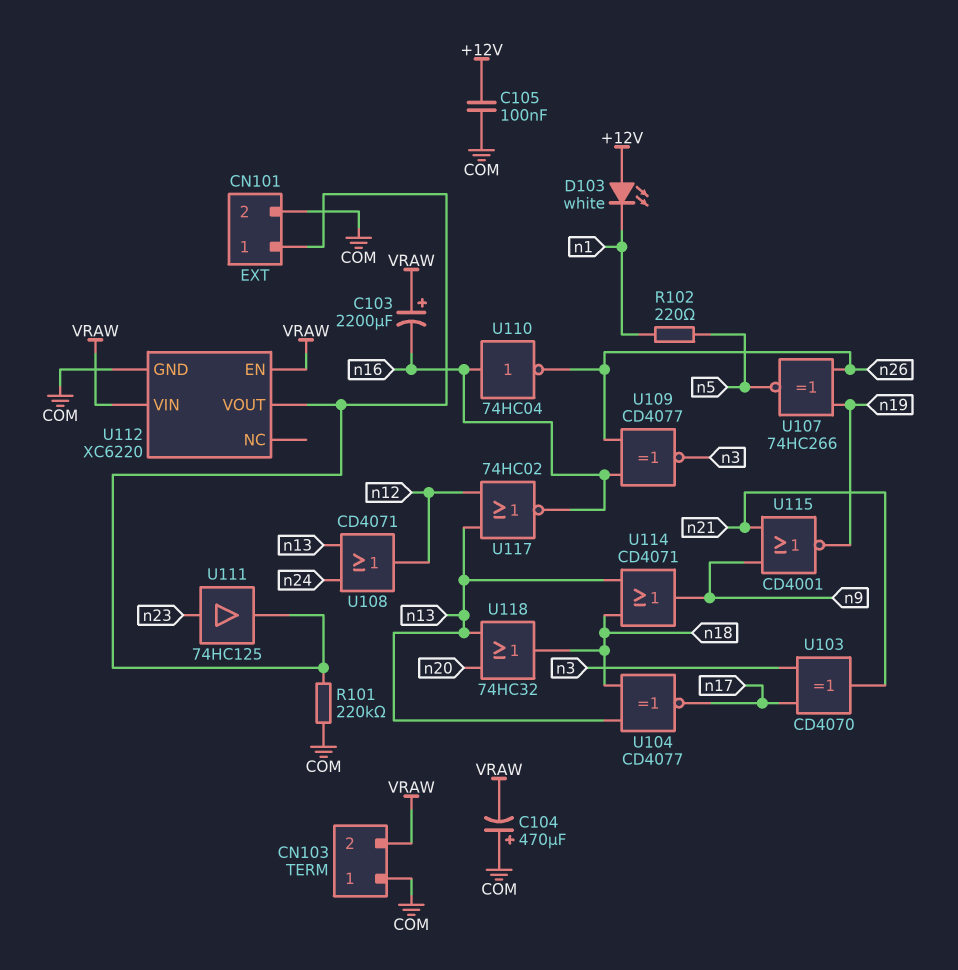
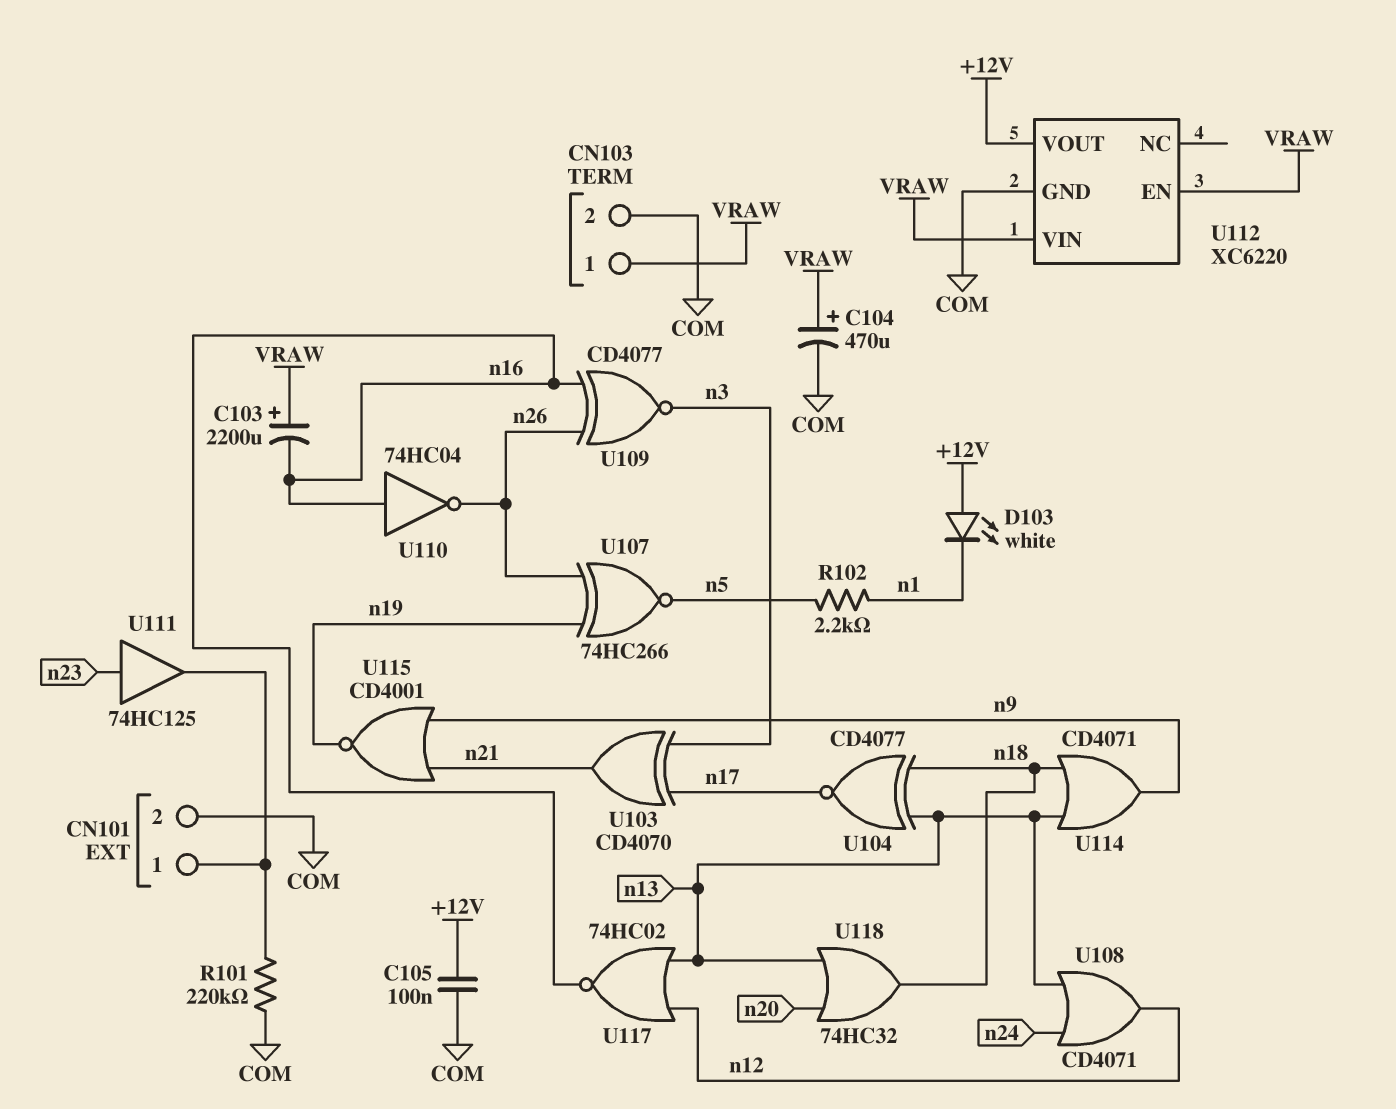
C104: 470uF (plus COM, minus VRAW) -> 470uF (plus VRAW, minus COM)
CN103 pin 1: COM -> VRAW
CN103 pin 2: VRAW -> COM
R102: 220 (n1, n5) -> 2.2k (n1, n5)
U112 pin VOUT: CN101/1 -> +12V

